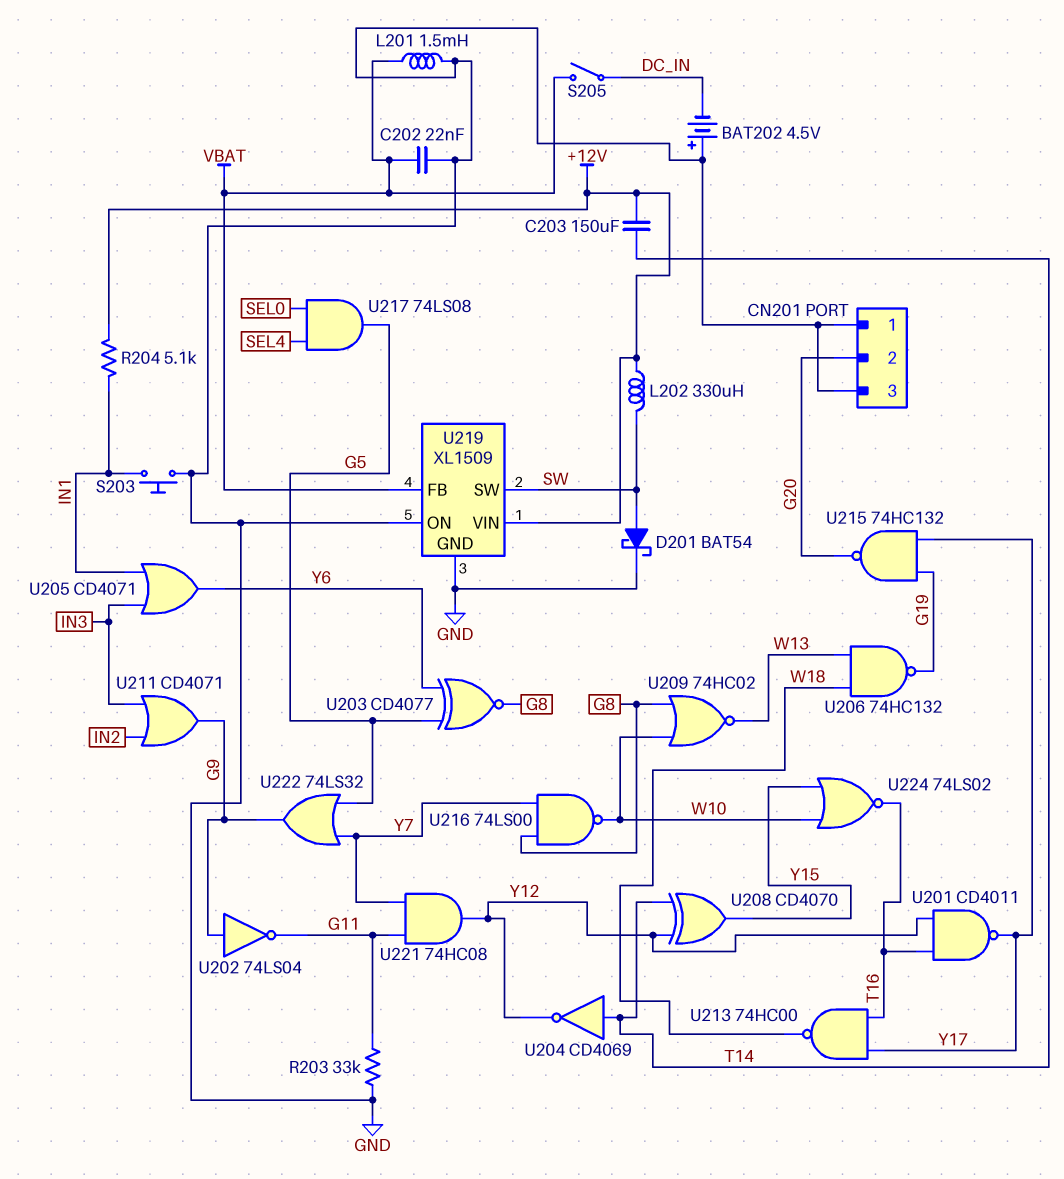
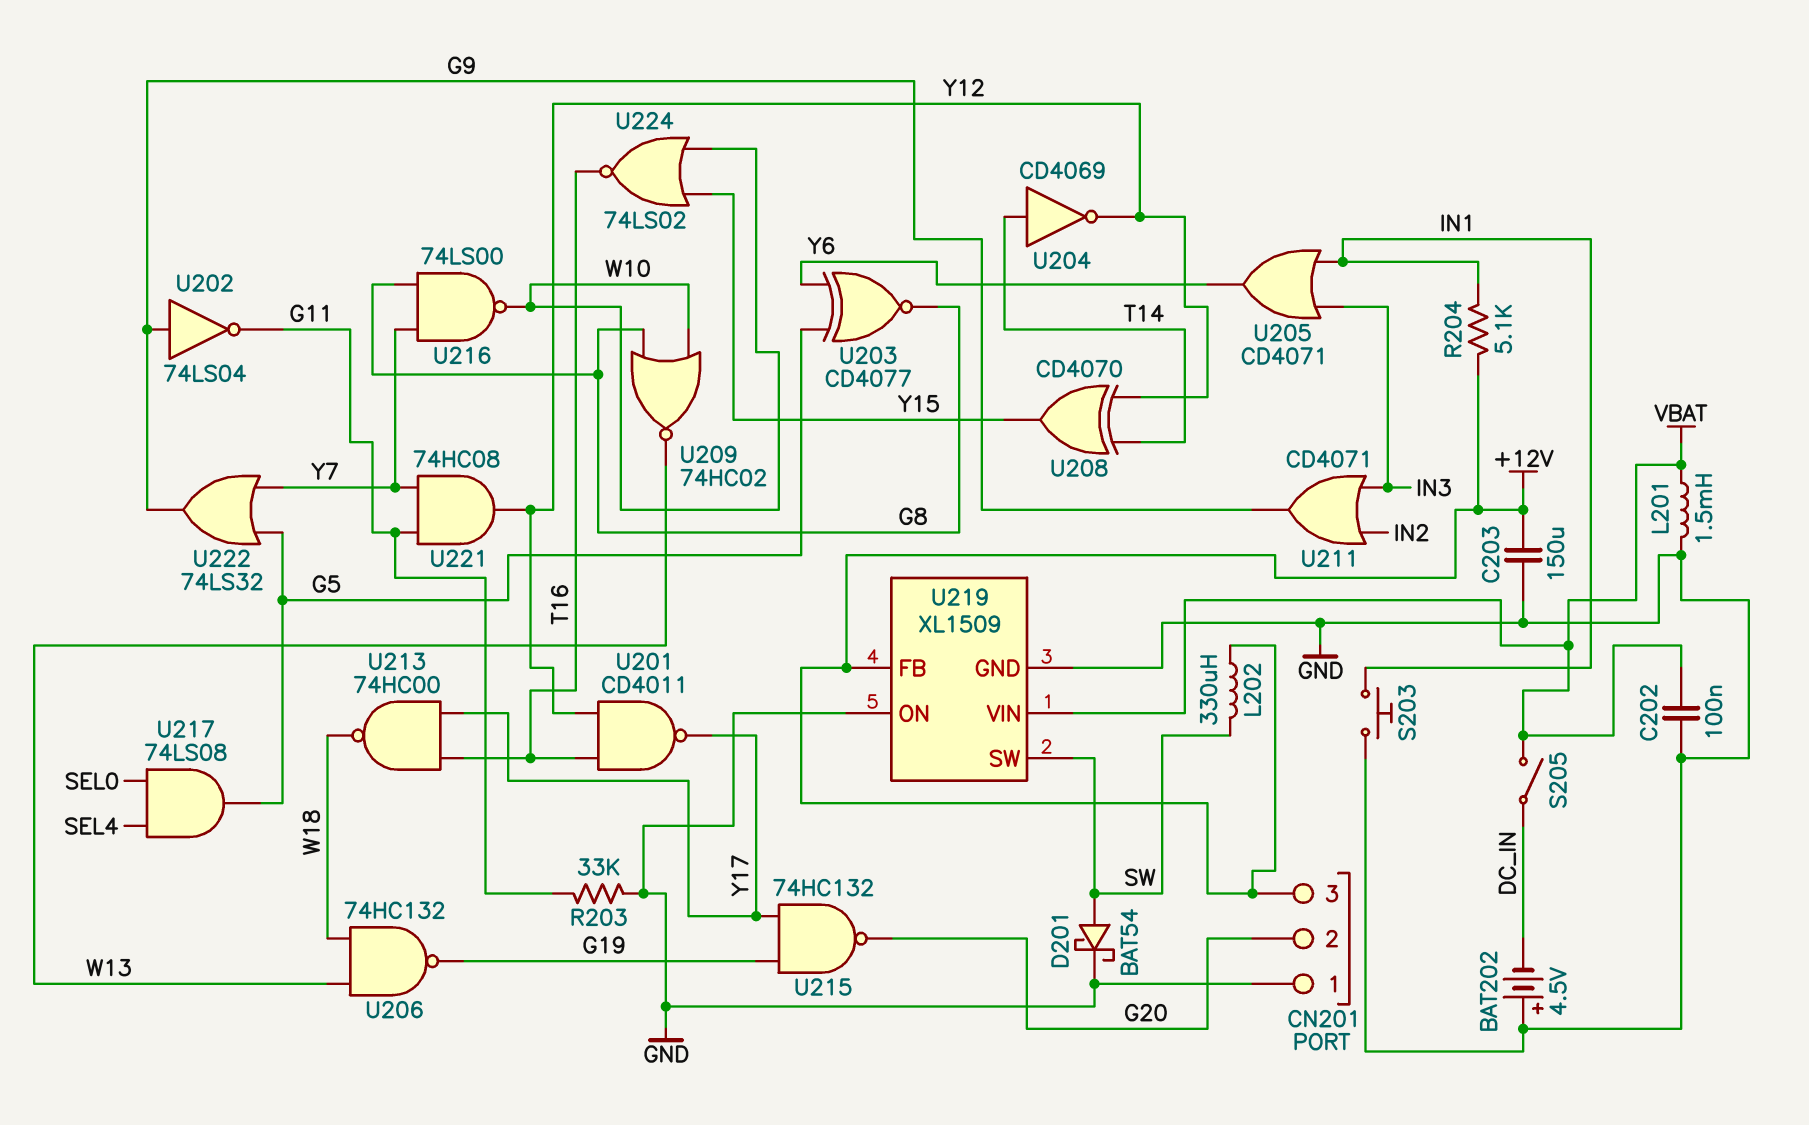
C202: 22nF (GND, VBAT) -> 100nF (GND, VBAT)
C203: 150uF (+12V, T14) -> 150uF (+12V, GND)
CN201 pin 3: GND -> +12V
U219 pin FB: VBAT -> +12V
U219 pin VIN: +12V -> VBAT

